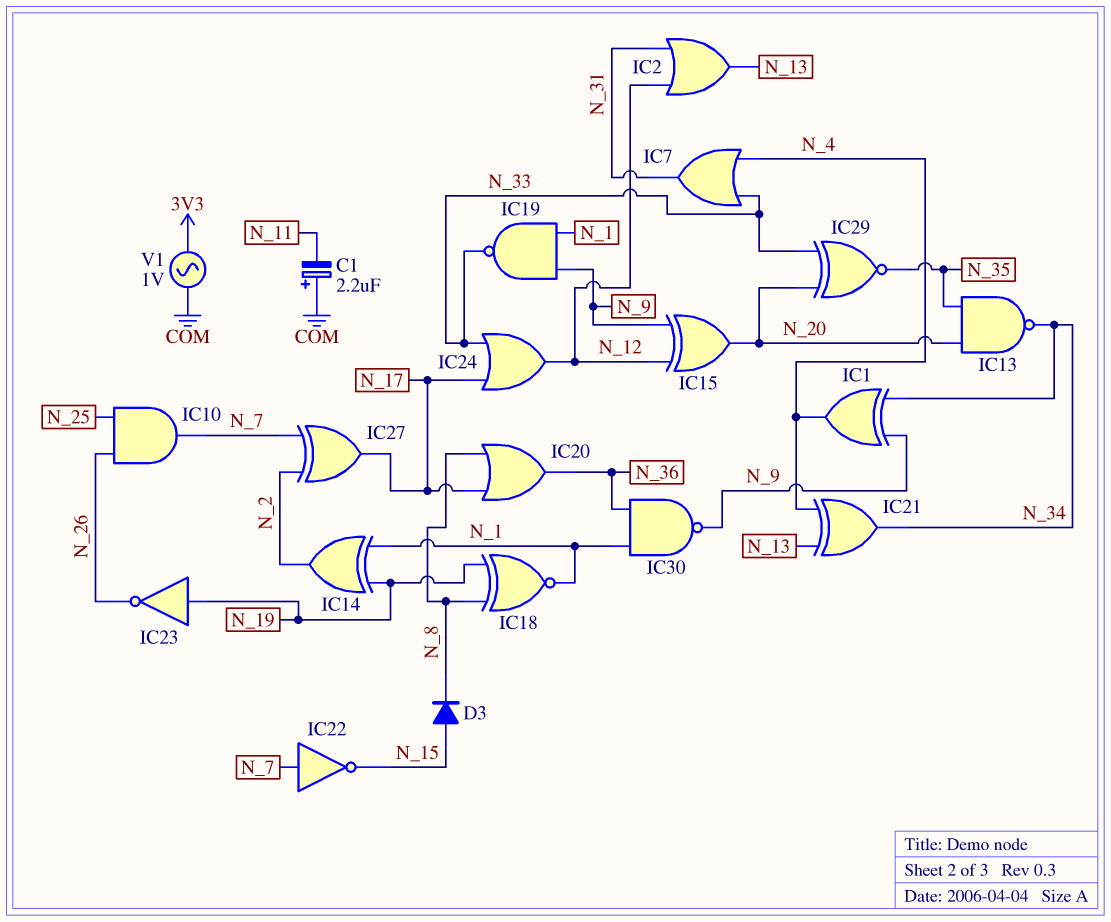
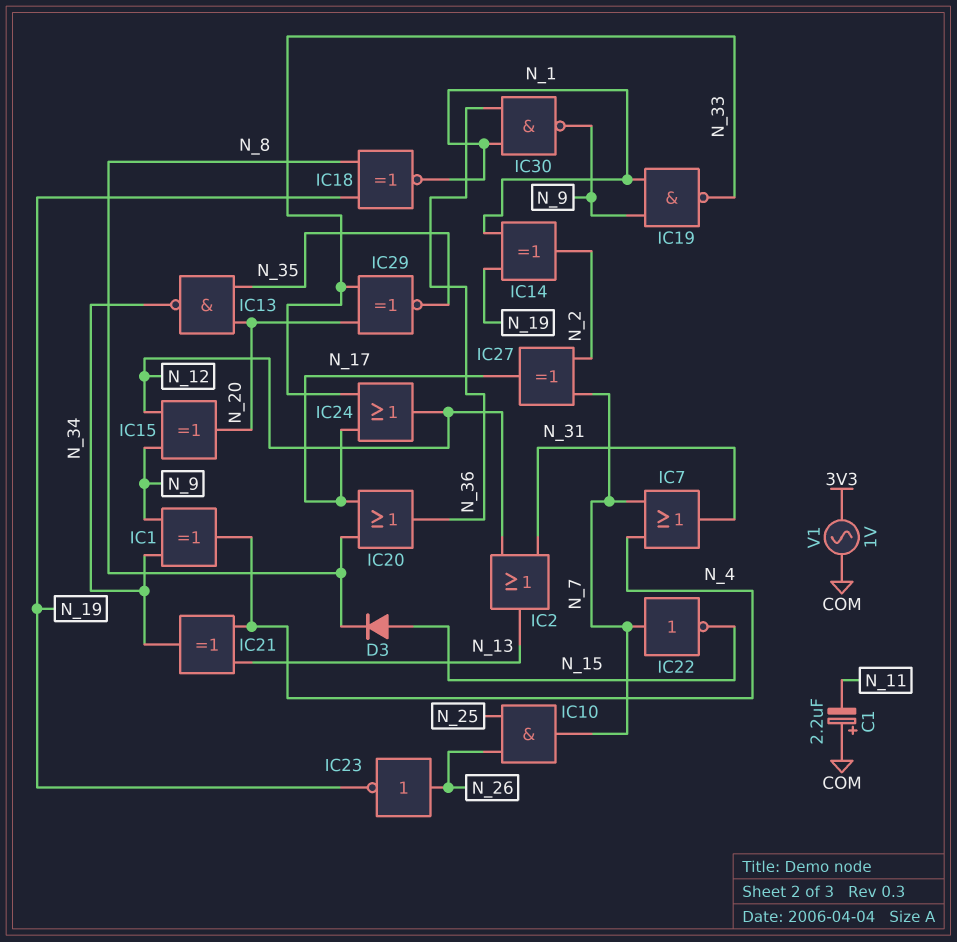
IC7: OR (in N_4, in N_33, out N_31) -> OR (in N_4, in N_7, out N_31)
IC23: NOT (in N_19, out N_26) -> NOT (in N_26, out N_19)

